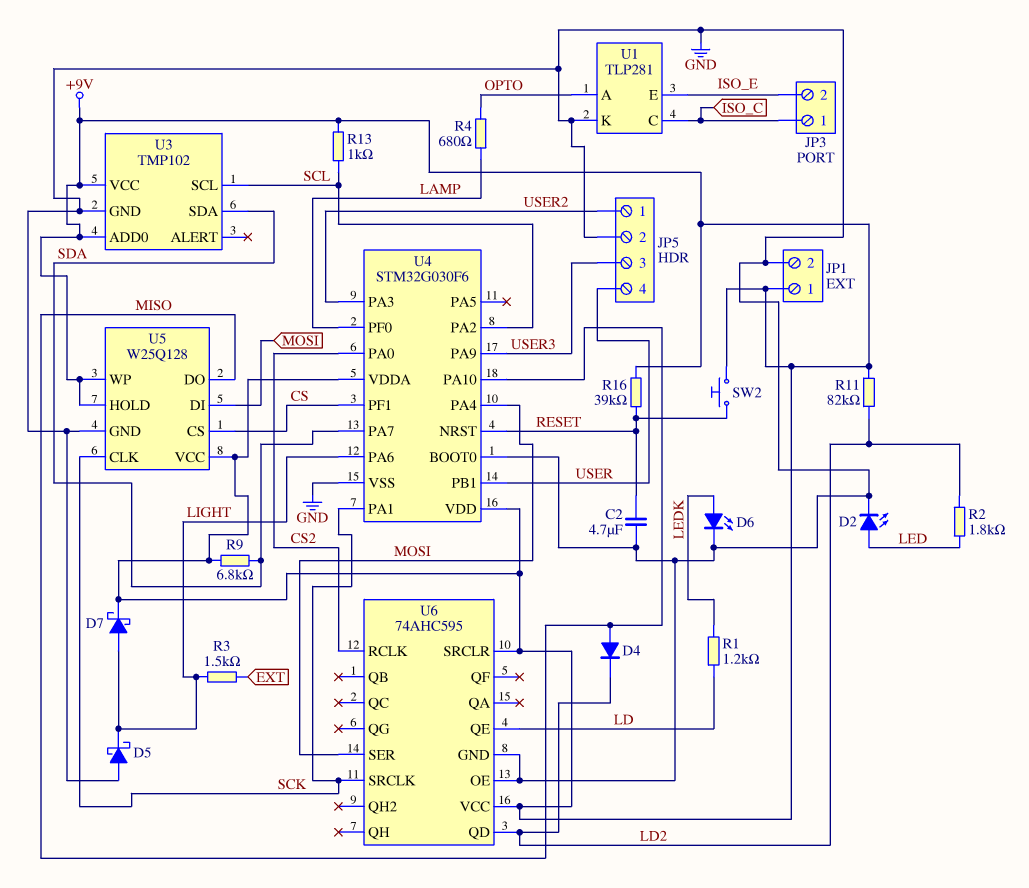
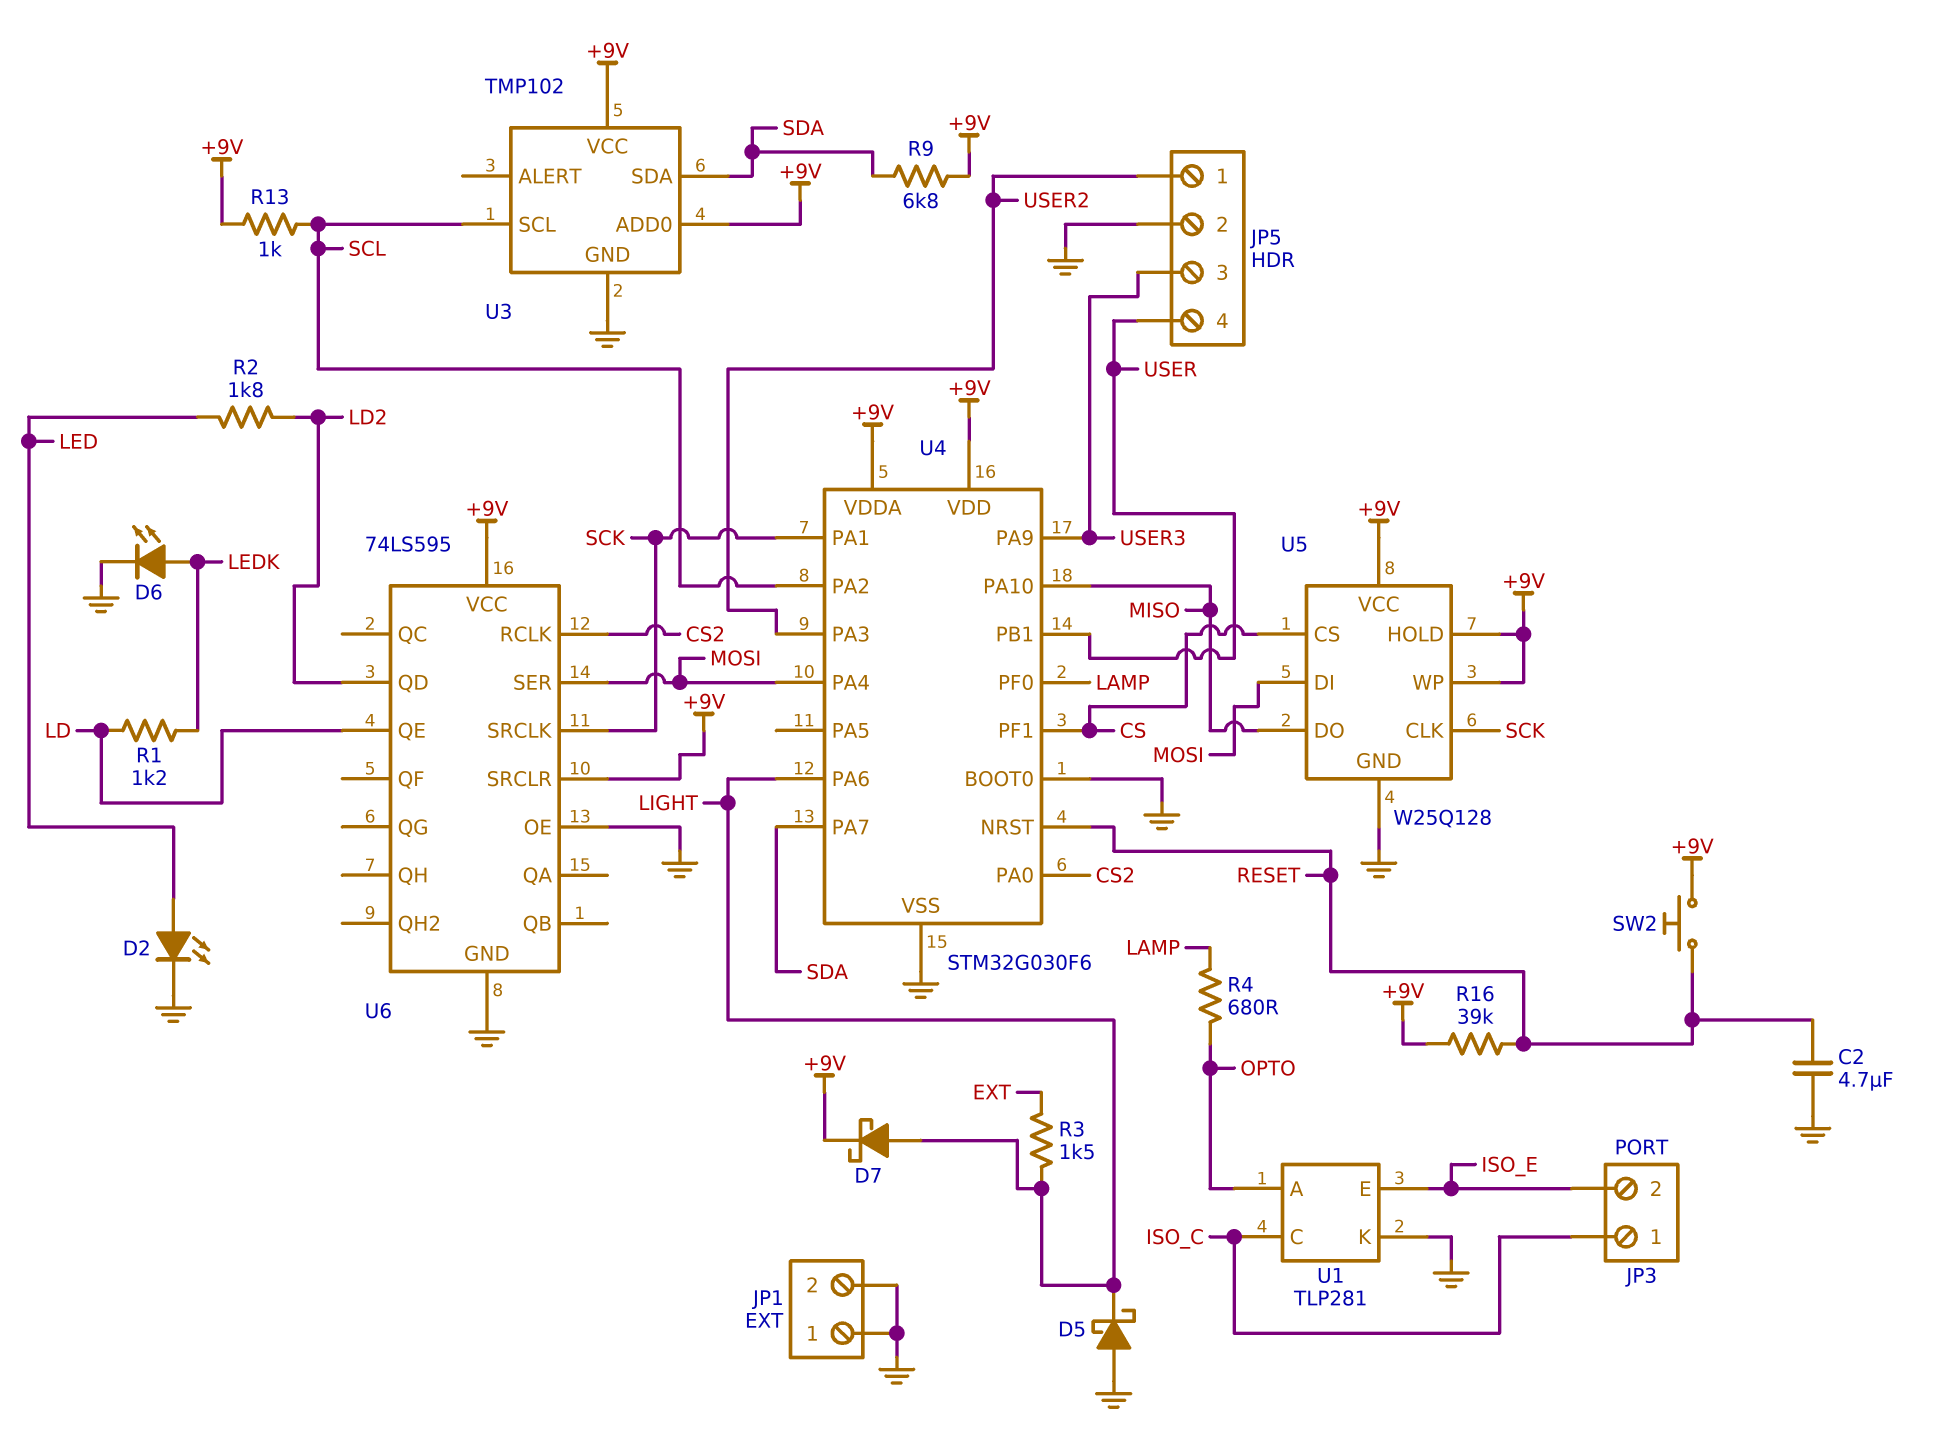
D4: diode (A MISO, K LD2) -> none
JP1 pin 1: +9V -> GND
R11: 82k (+9V, LD2) -> none
U6: 74AHC595 -> 74LS595

